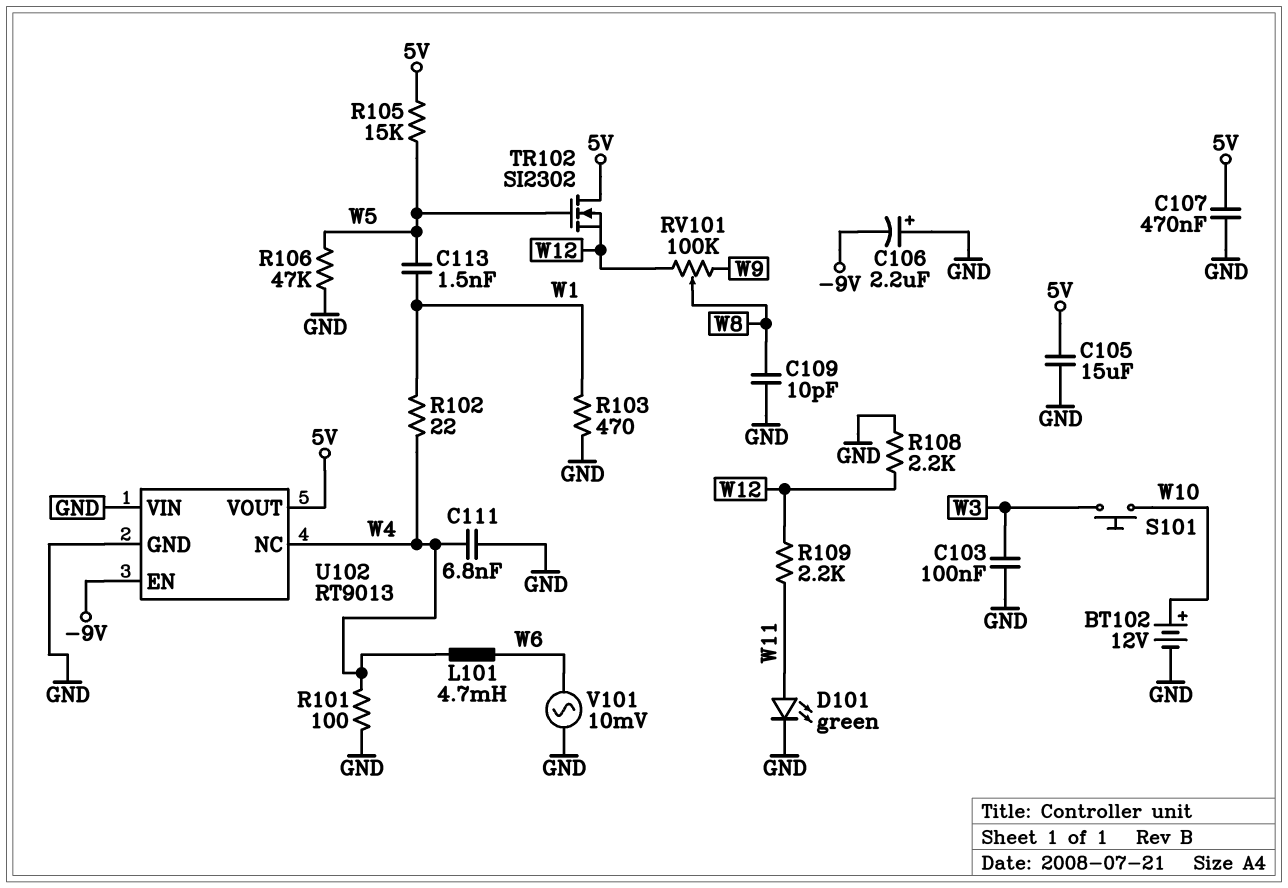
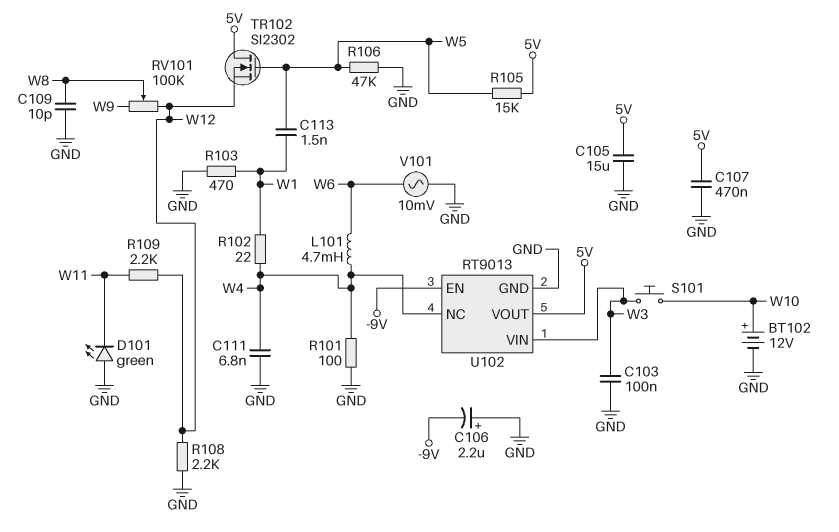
D101: LED green (A W11, K GND) -> LED green (A GND, K W11)
U102 pin VIN: GND -> W3

